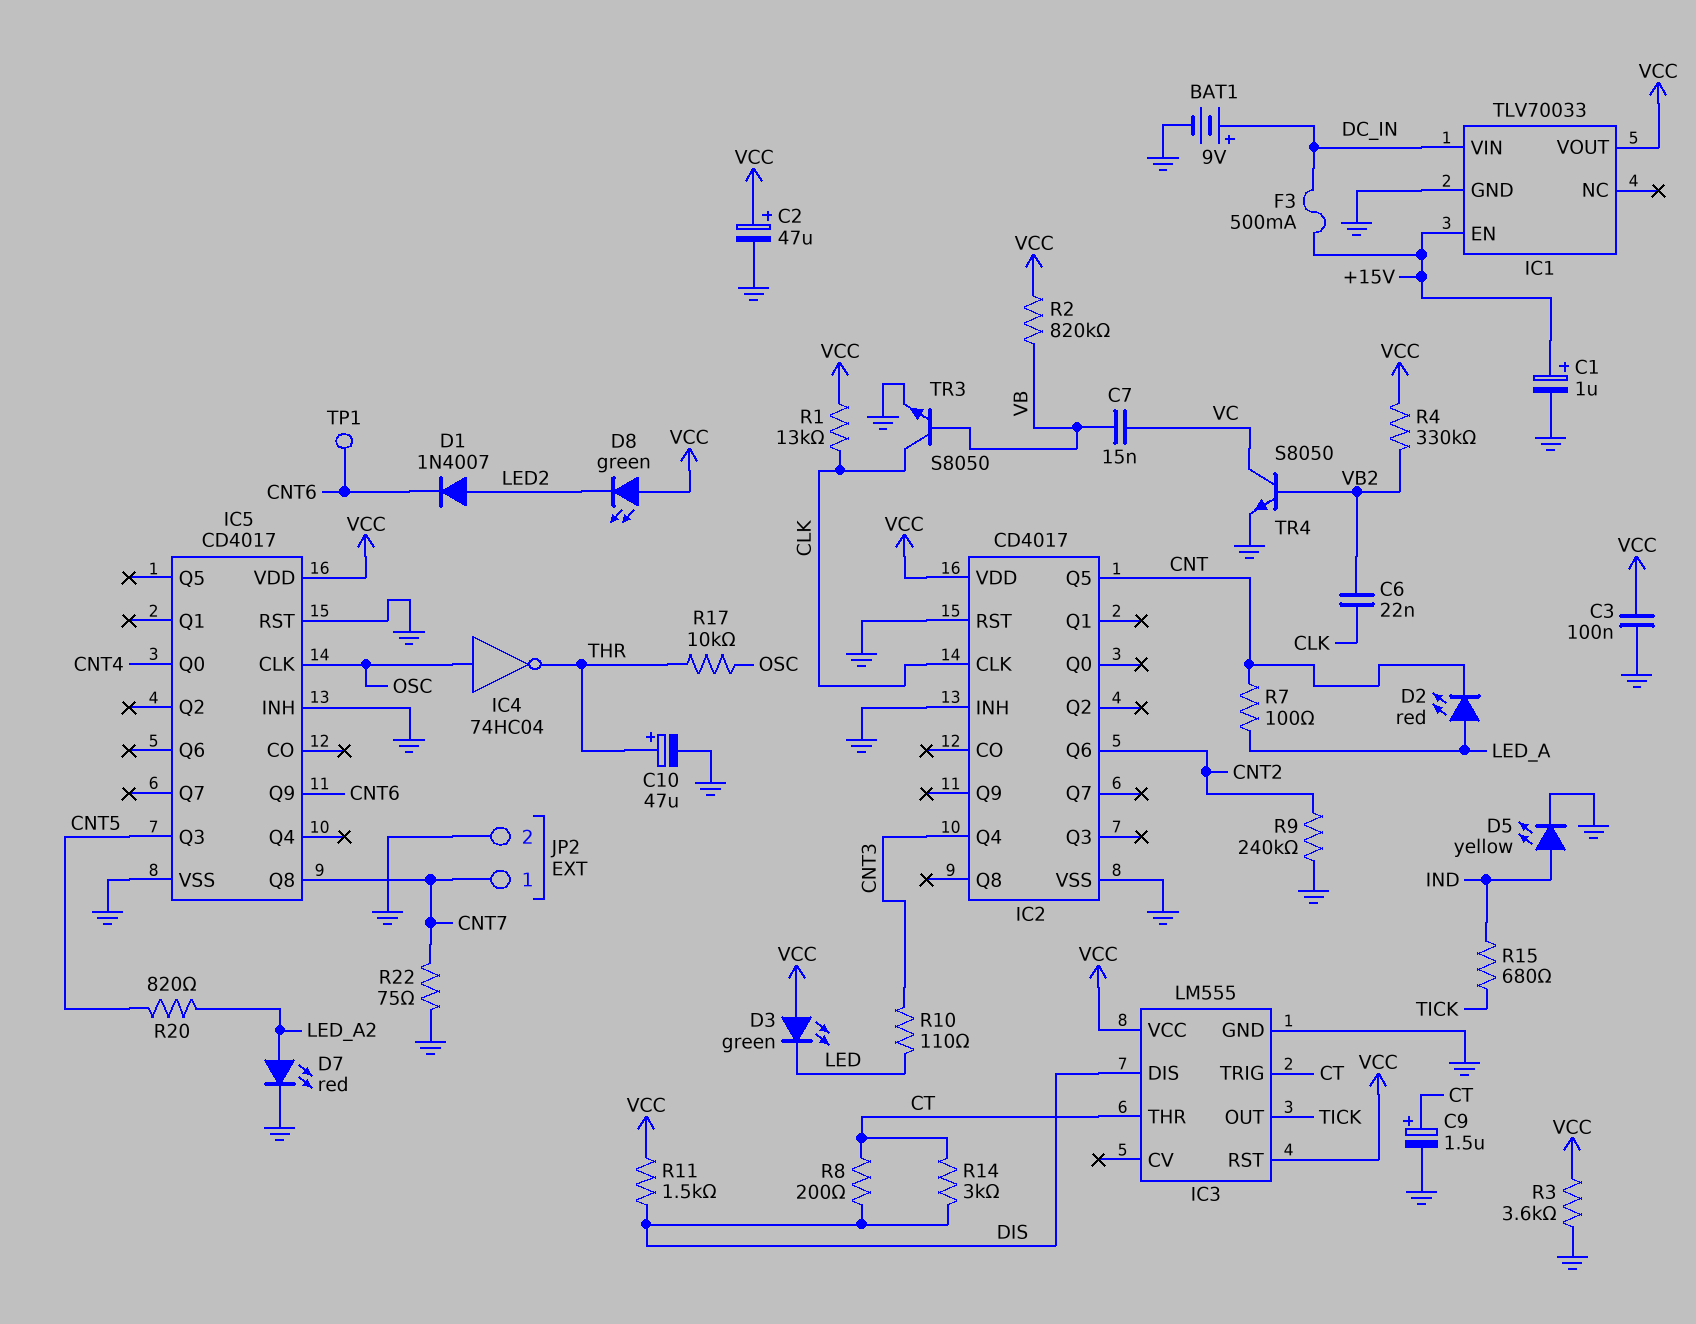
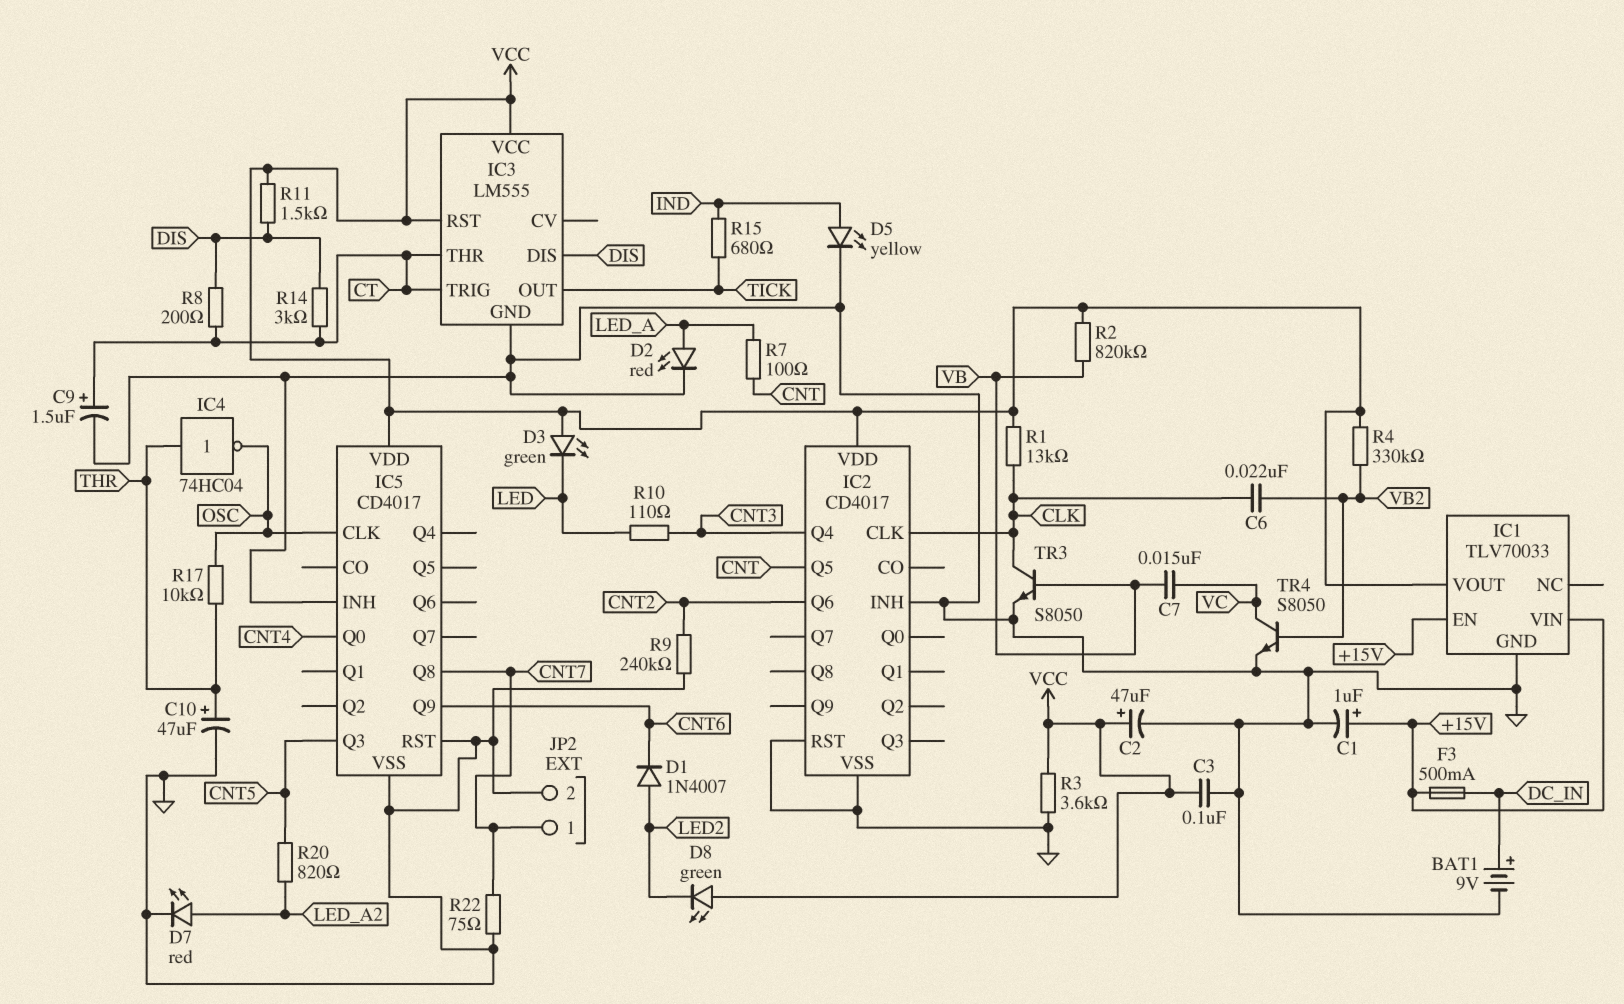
D2: LED red (A LED_A, K CNT) -> LED red (A LED_A, K GND)
IC1 pin VIN: DC_IN -> +15V
IC4: NOT 74HC04 (in OSC, out THR) -> NOT 74HC04 (in THR, out OSC)
TP1: test point (CNT6) -> none

